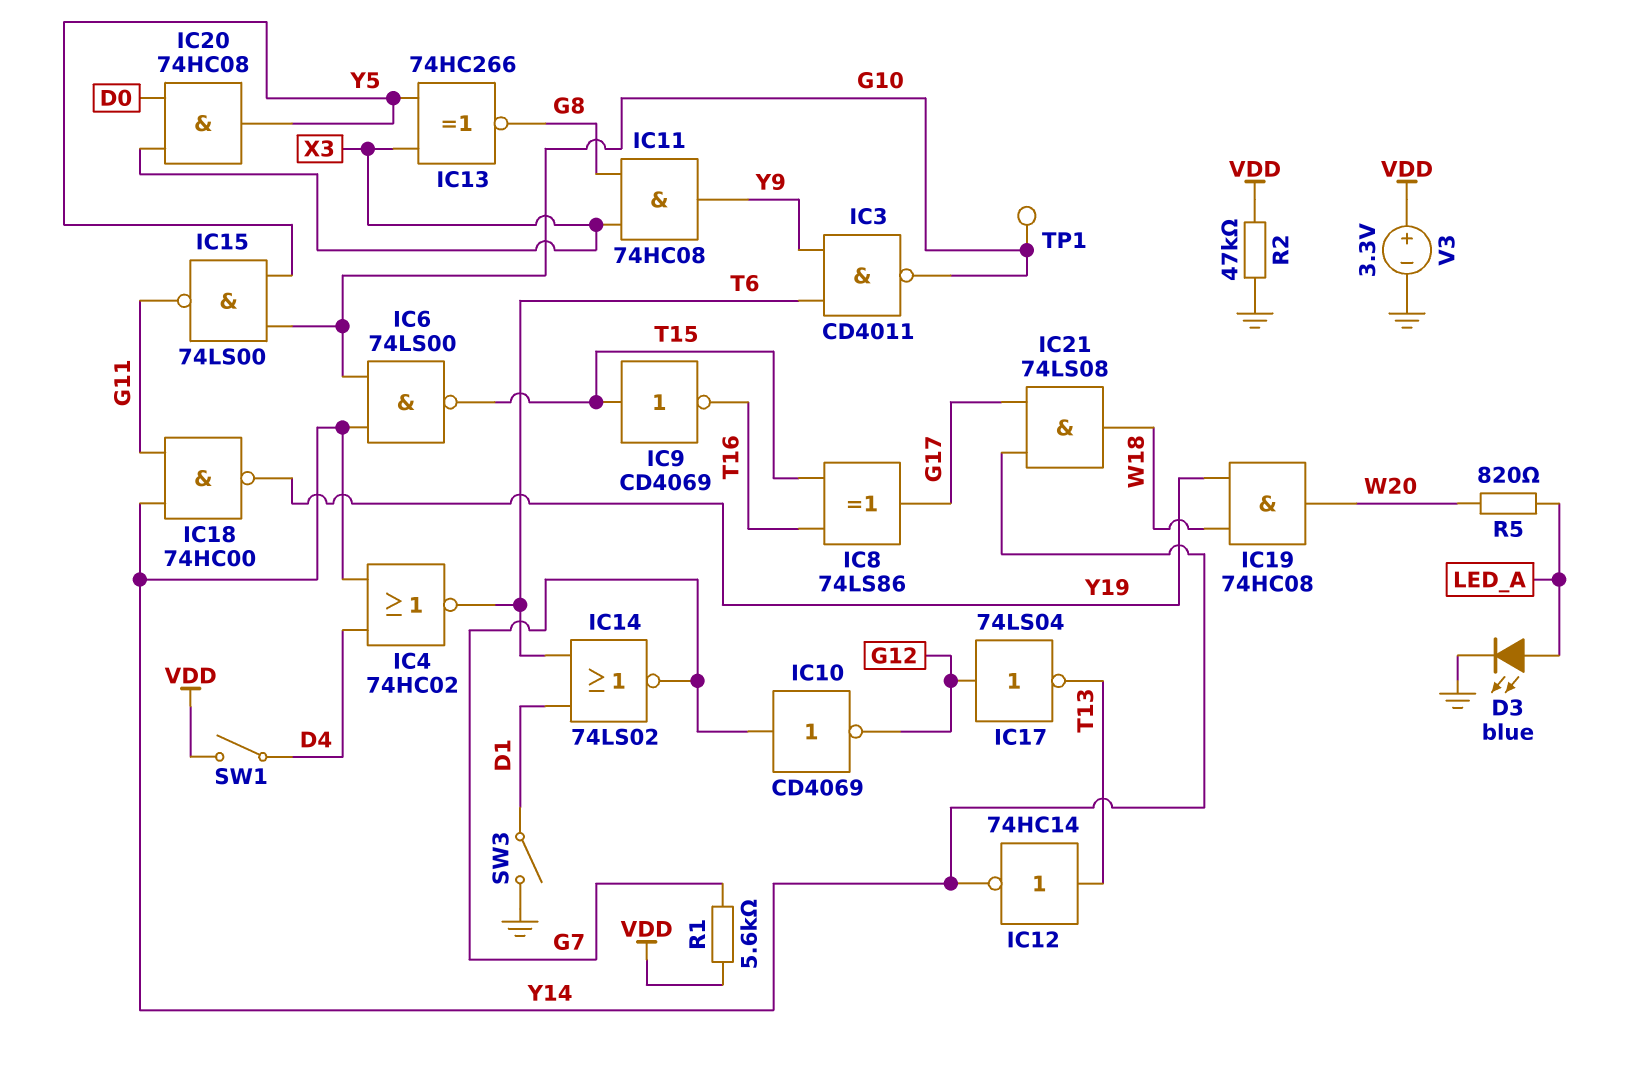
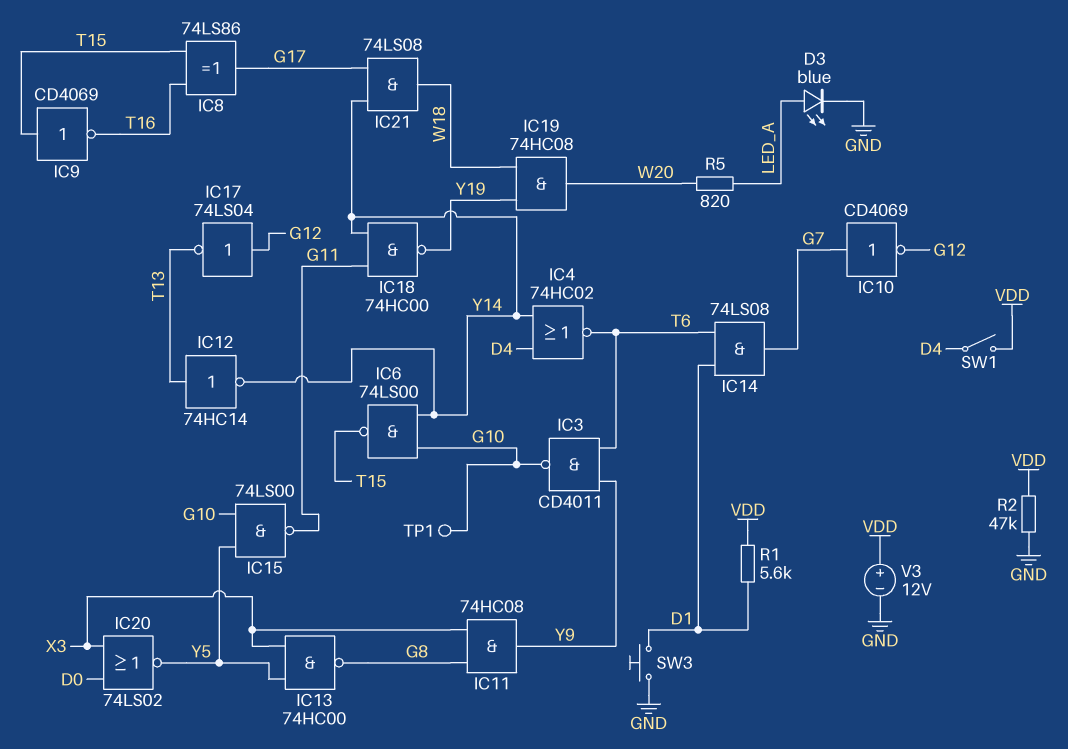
IC13: XNOR 74HC266 (in X3, in Y5, out G8) -> NAND 74HC00 (in X3, in Y5, out G8)
IC14: NOR 74LS02 (in D1, in T6, out G7) -> AND 74LS08 (in D1, in T6, out G7)
IC20: AND 74HC08 (in D0, in X3, out Y5) -> NOR 74LS02 (in D0, in X3, out Y5)
R1: 5.6k (G7, VDD) -> 5.6k (D1, VDD)
SW3: switch (D1, GND) -> button (D1, GND)
V3: 3.3V (plus VDD, minus GND) -> 12V (plus VDD, minus GND)

